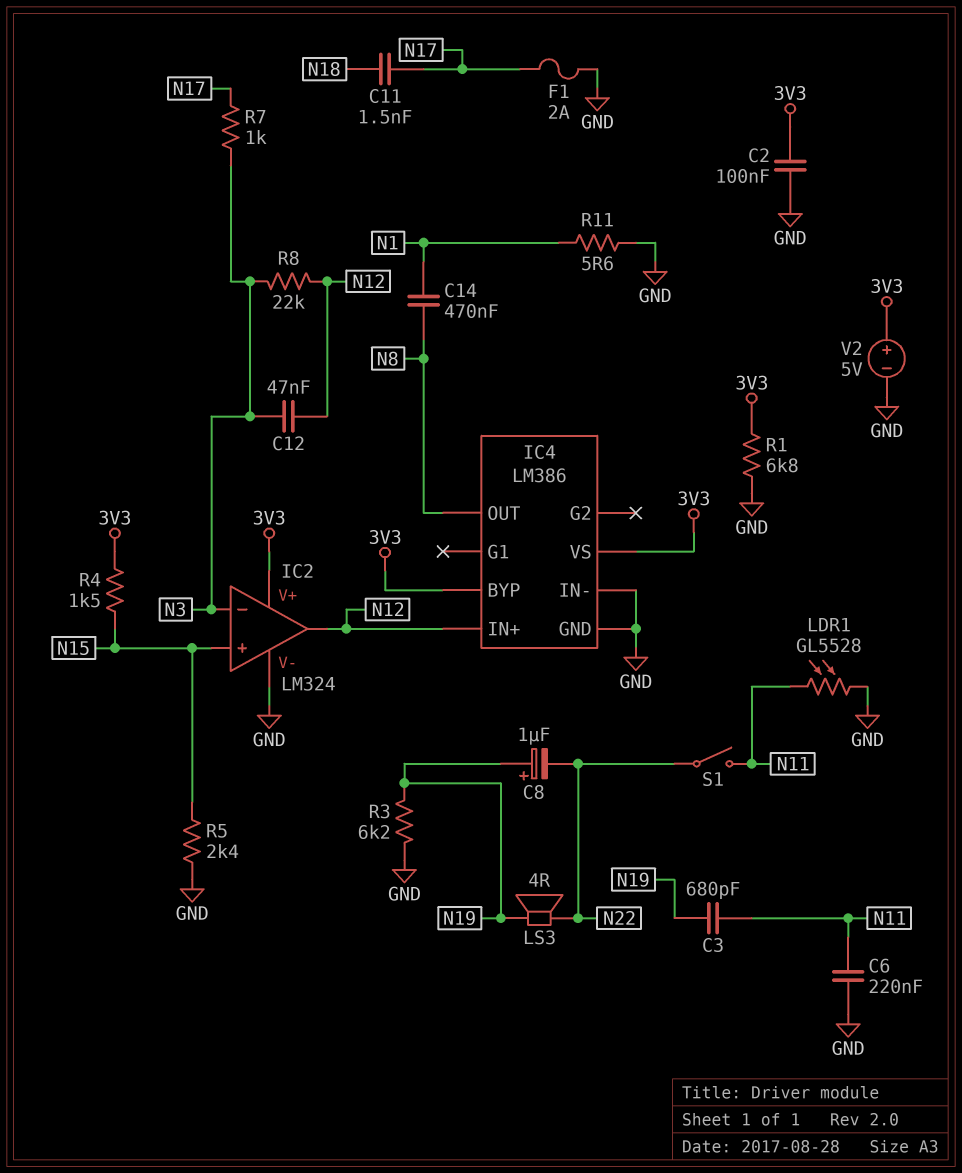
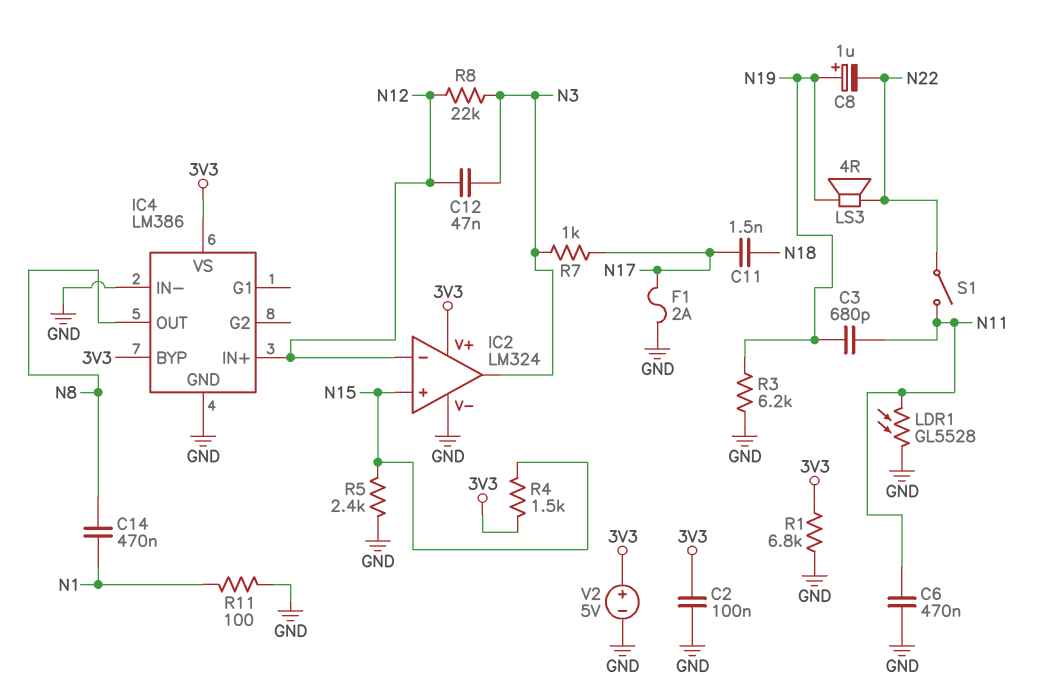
C6: 220nF (GND, N11) -> 470nF (GND, N11)
IC2 pin in-: N3 -> N12
IC2 pin out: N12 -> N3
R11: 5.6 (GND, N1) -> 100 (GND, N1)

